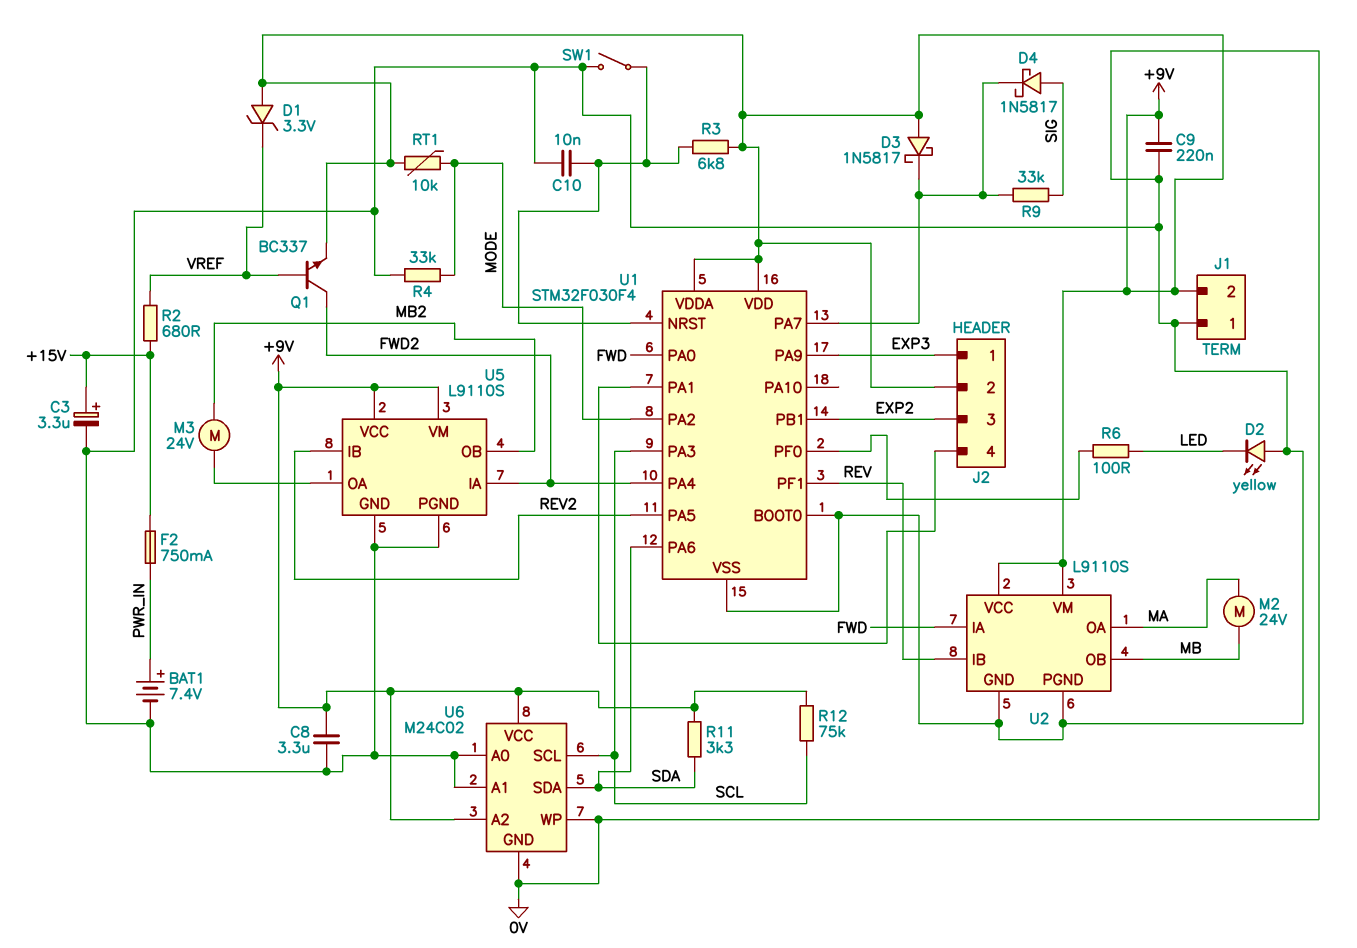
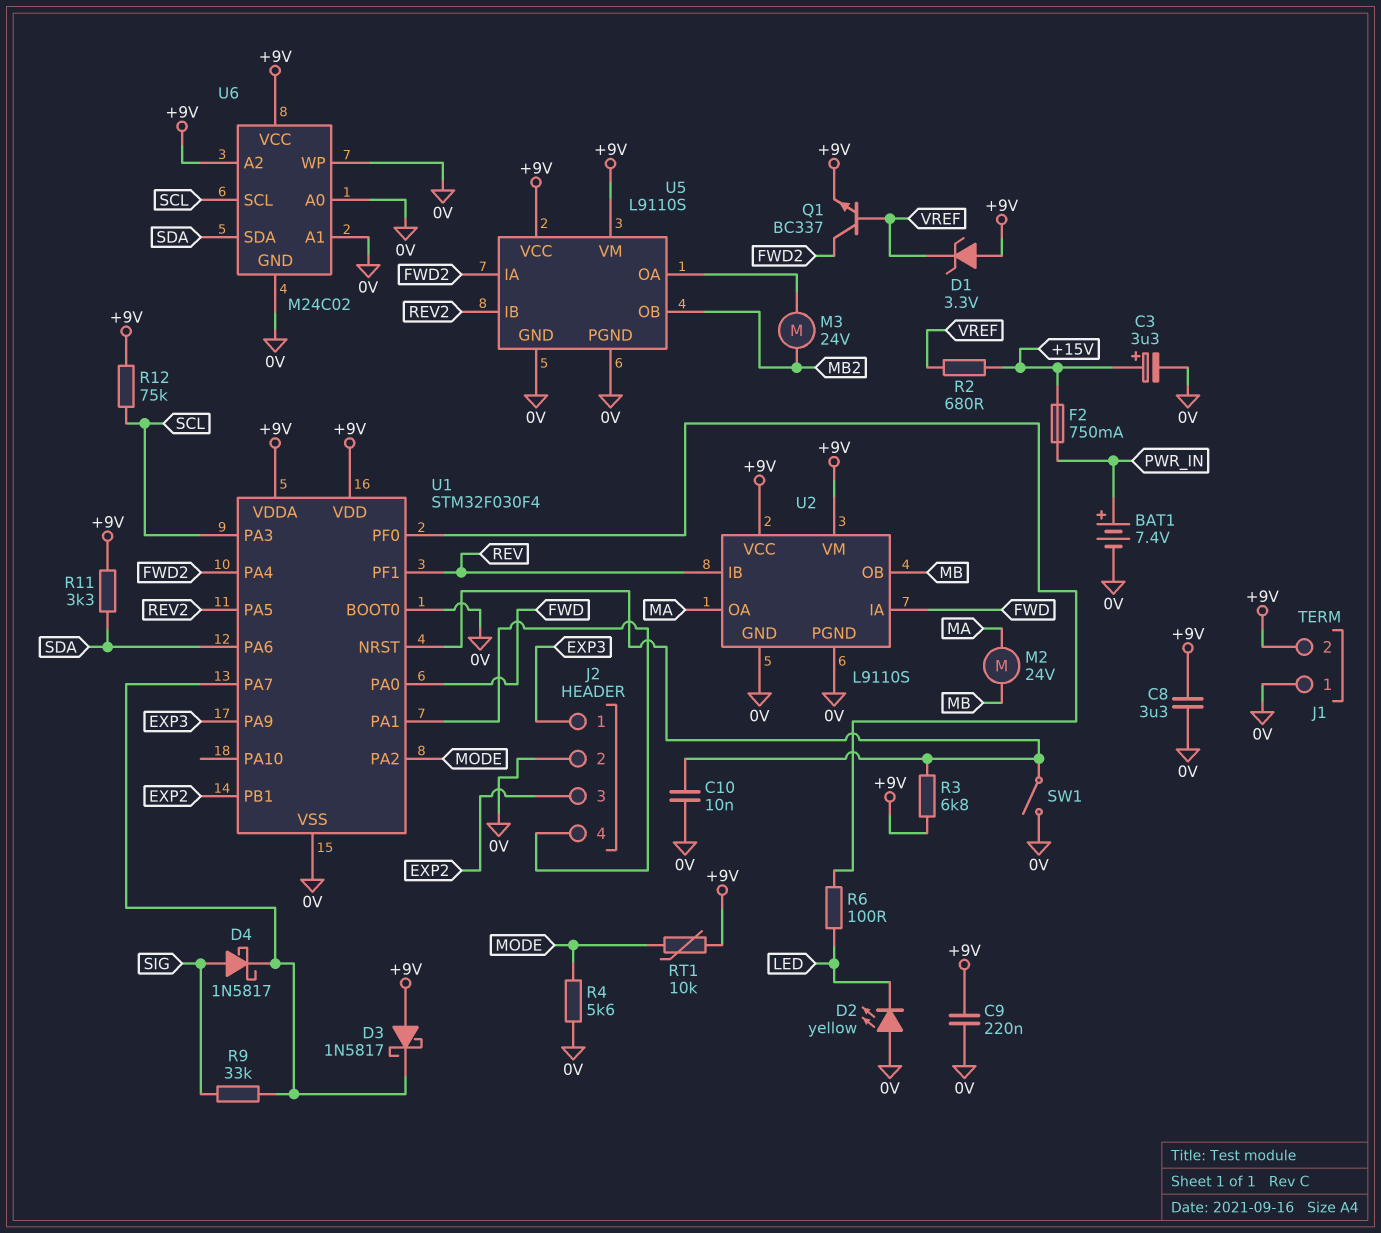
J2 pin 2: +9V -> 0V
R4: 33k (0V, MODE) -> 5.6k (0V, MODE)

